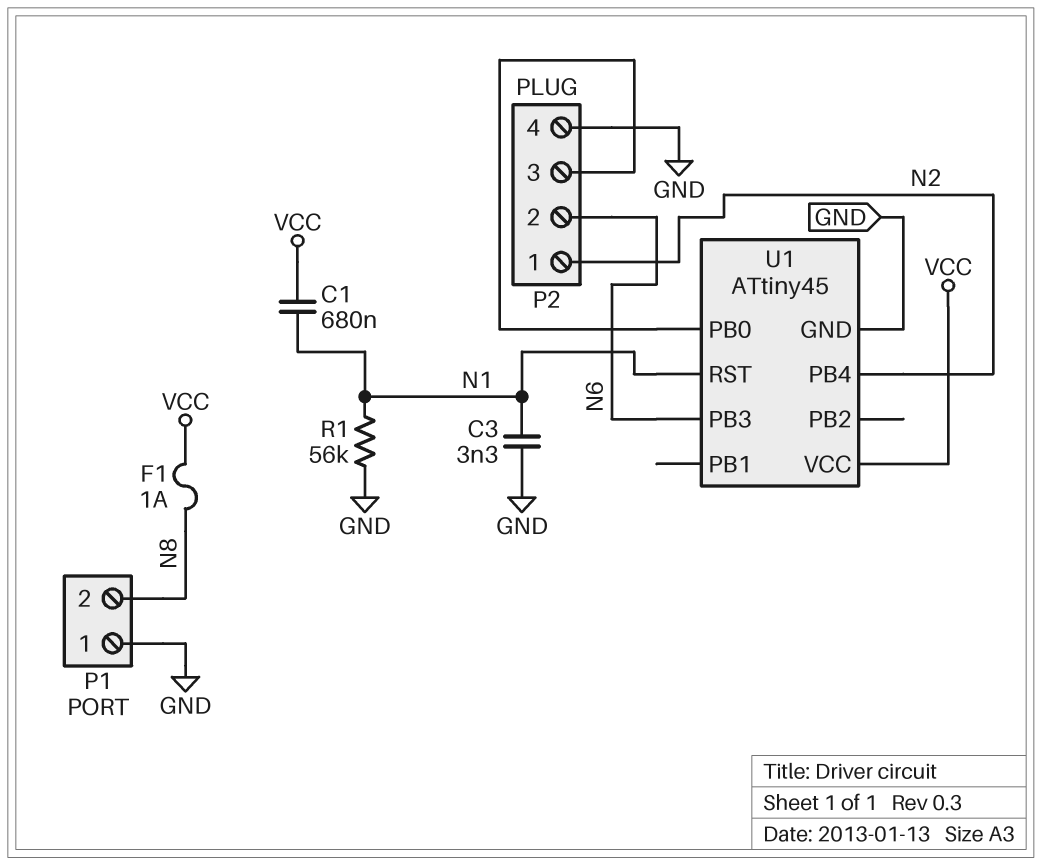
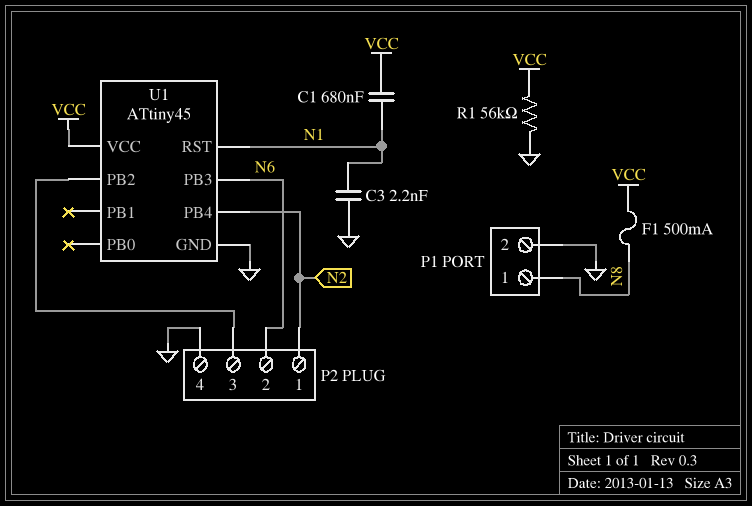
C3: 3.3nF (GND, N1) -> 2.2nF (GND, N1)
F1: 1A (N8, VCC) -> 500mA (N8, VCC)
P1 pin 1: GND -> N8
P1 pin 2: N8 -> GND
R1: 56k (GND, N1) -> 56k (GND, VCC)
U1 pin PB0: P2/3 -> none
U1 pin PB2: none -> P2/3

